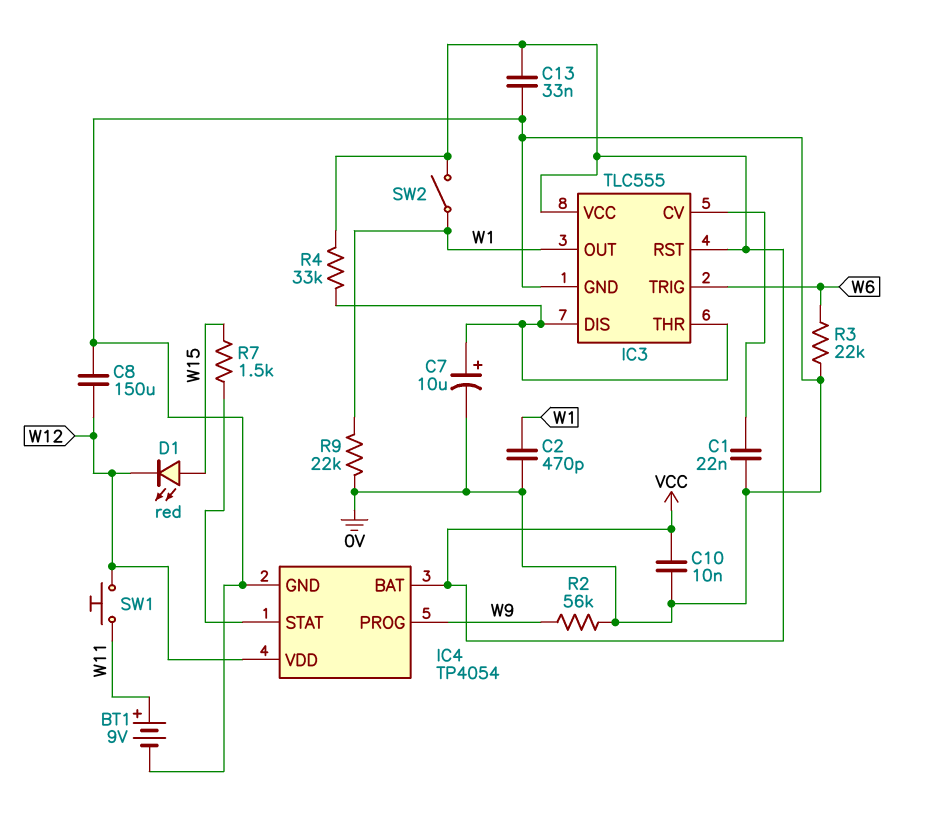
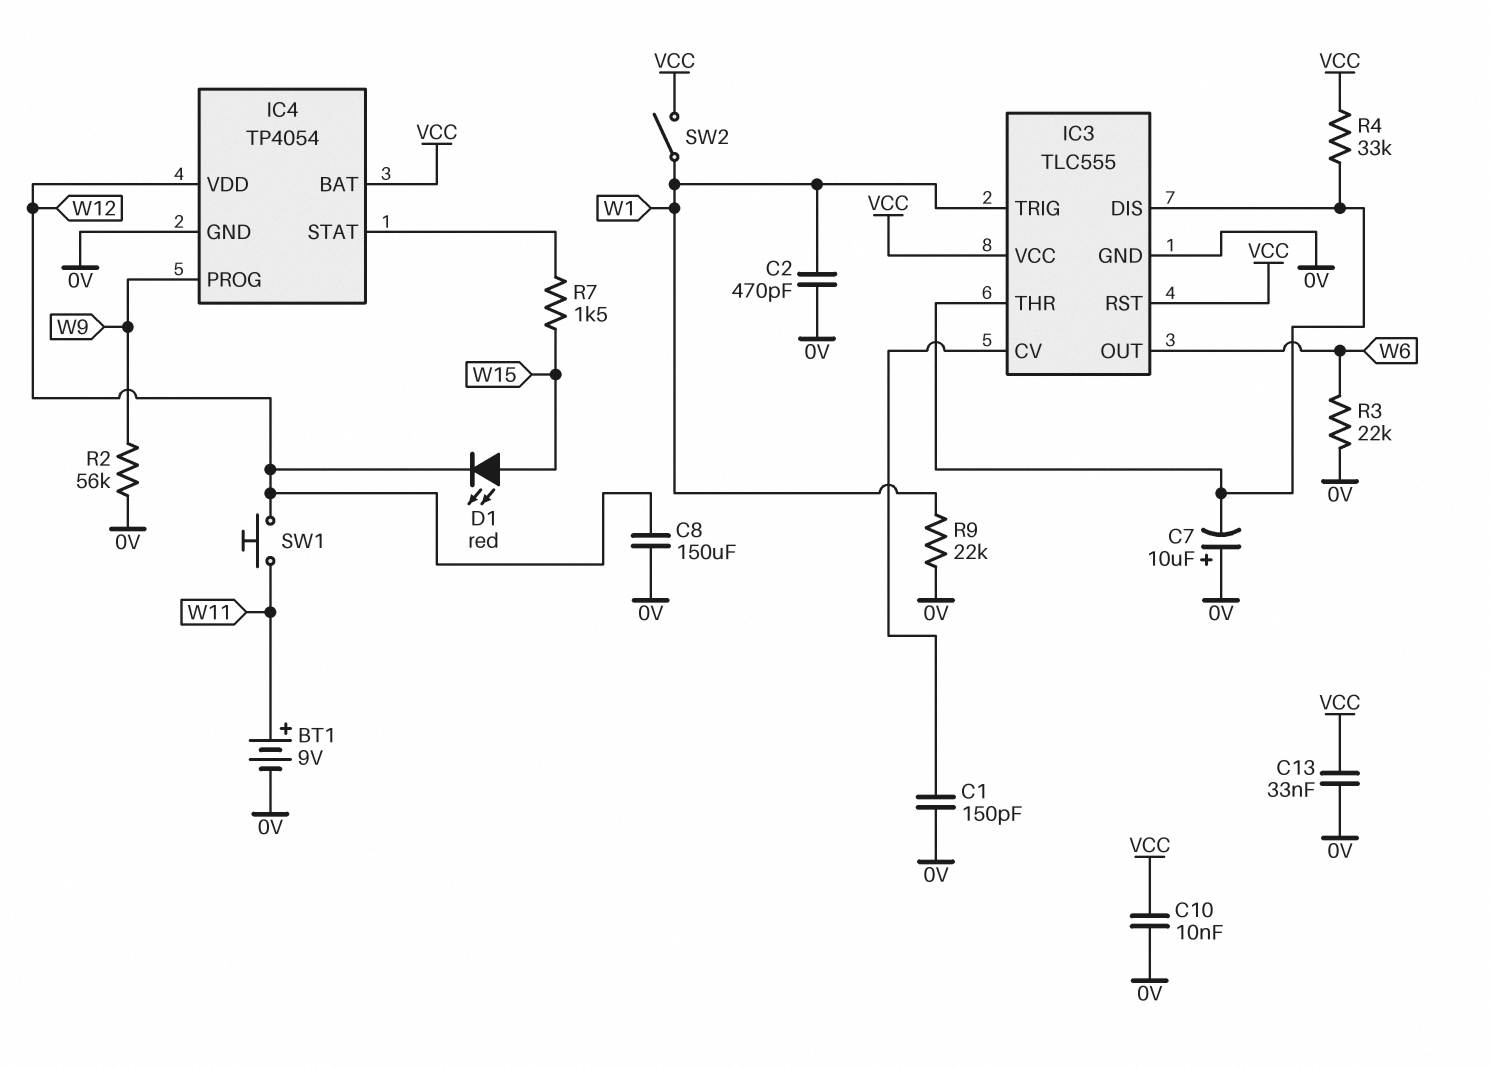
C1: 22nF (0V, IC3/CV) -> 150pF (0V, IC3/CV)
C7: 10uF (plus IC3/DIS, minus 0V) -> 10uF (plus 0V, minus IC3/DIS)
IC3 pin OUT: W1 -> W6
IC3 pin TRIG: W6 -> W1

